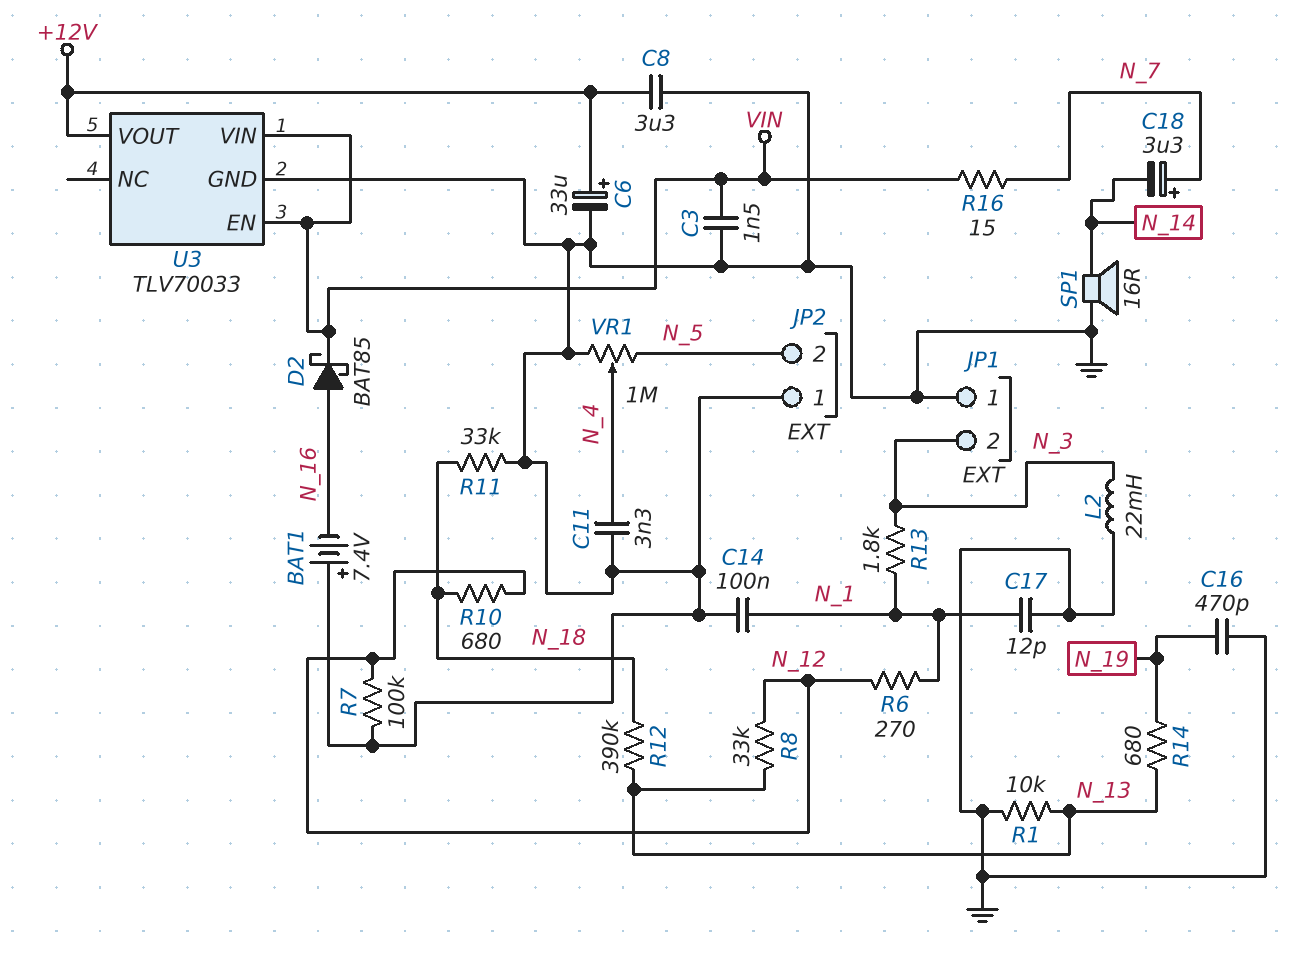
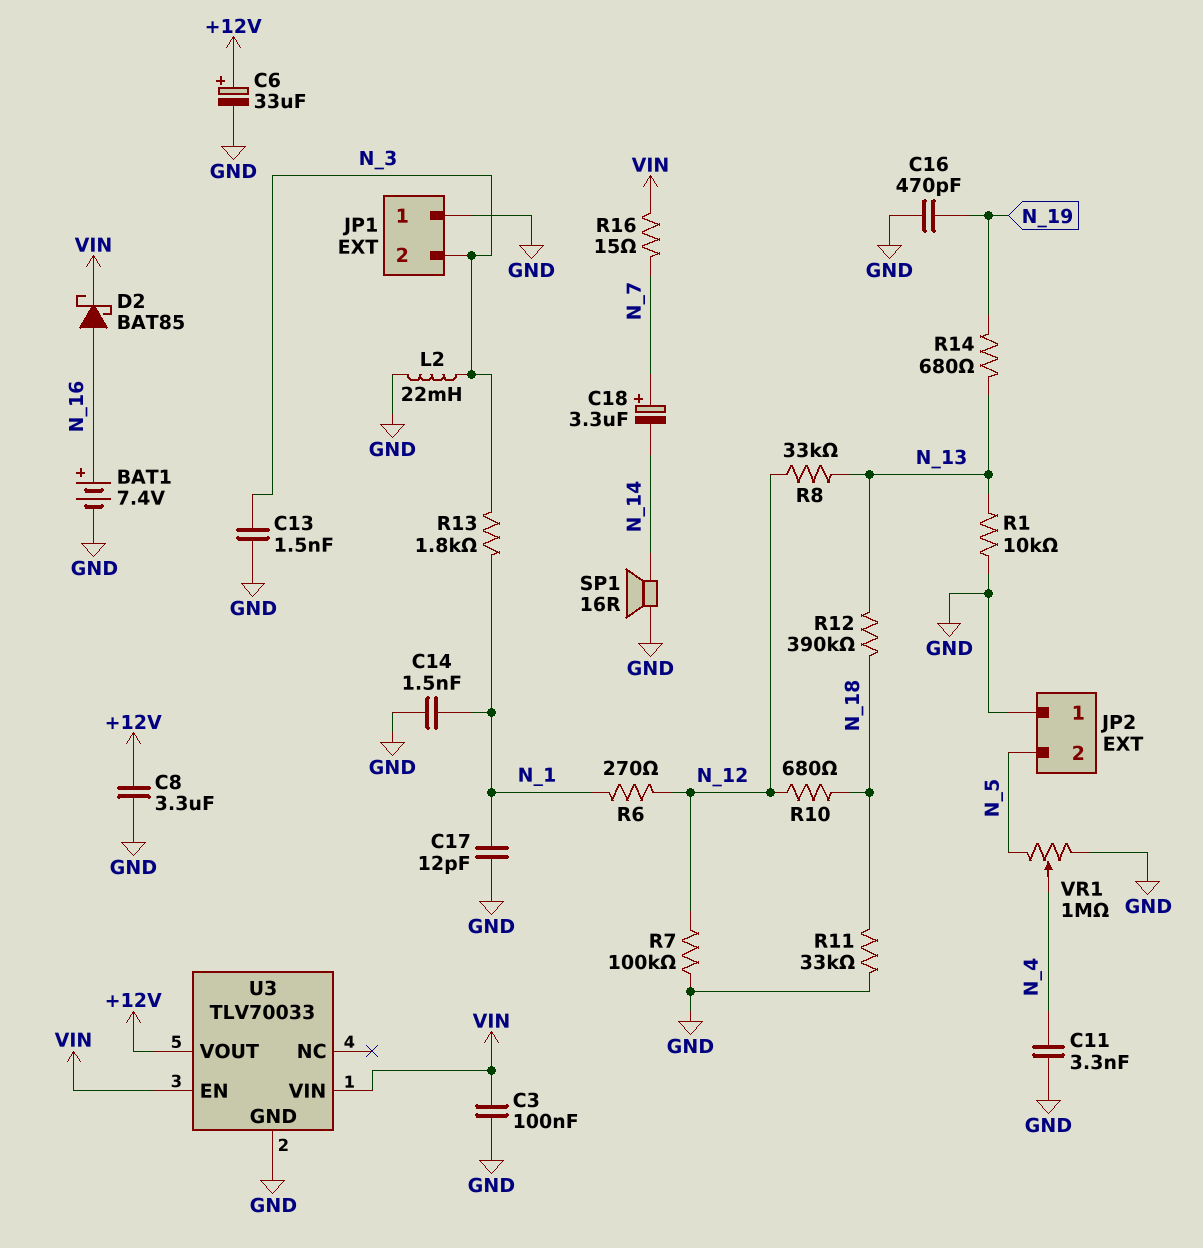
BAT1: 7.4V (plus GND, minus N_16) -> 7.4V (plus N_16, minus GND)
C3: 1.5nF (GND, VIN) -> 100nF (GND, VIN)
C13: none -> 1.5nF (GND, N_3)
C14: 100nF (GND, N_1) -> 1.5nF (GND, N_1)

